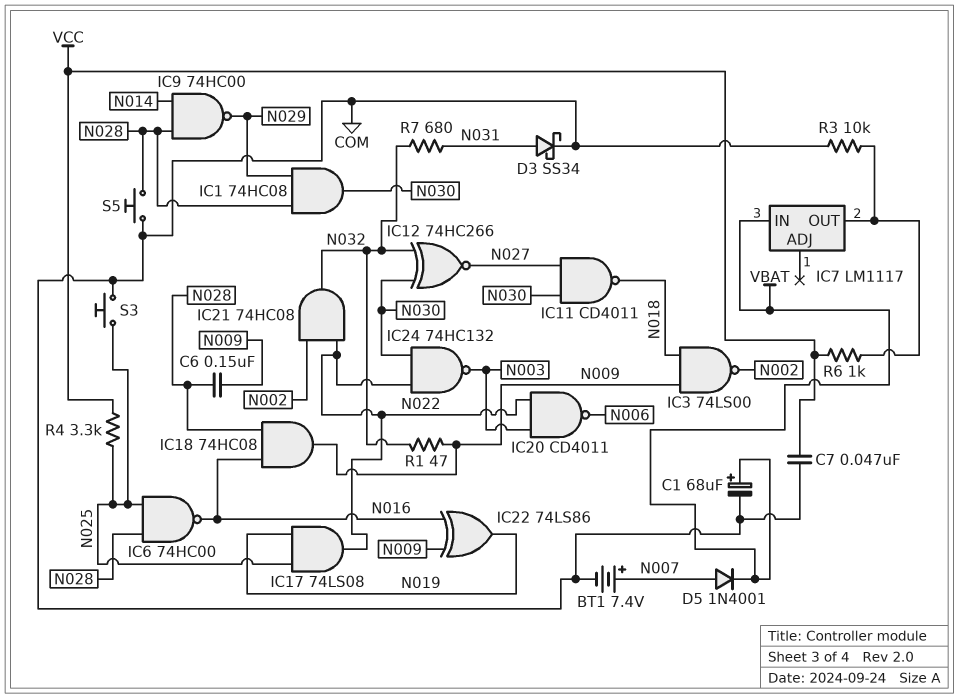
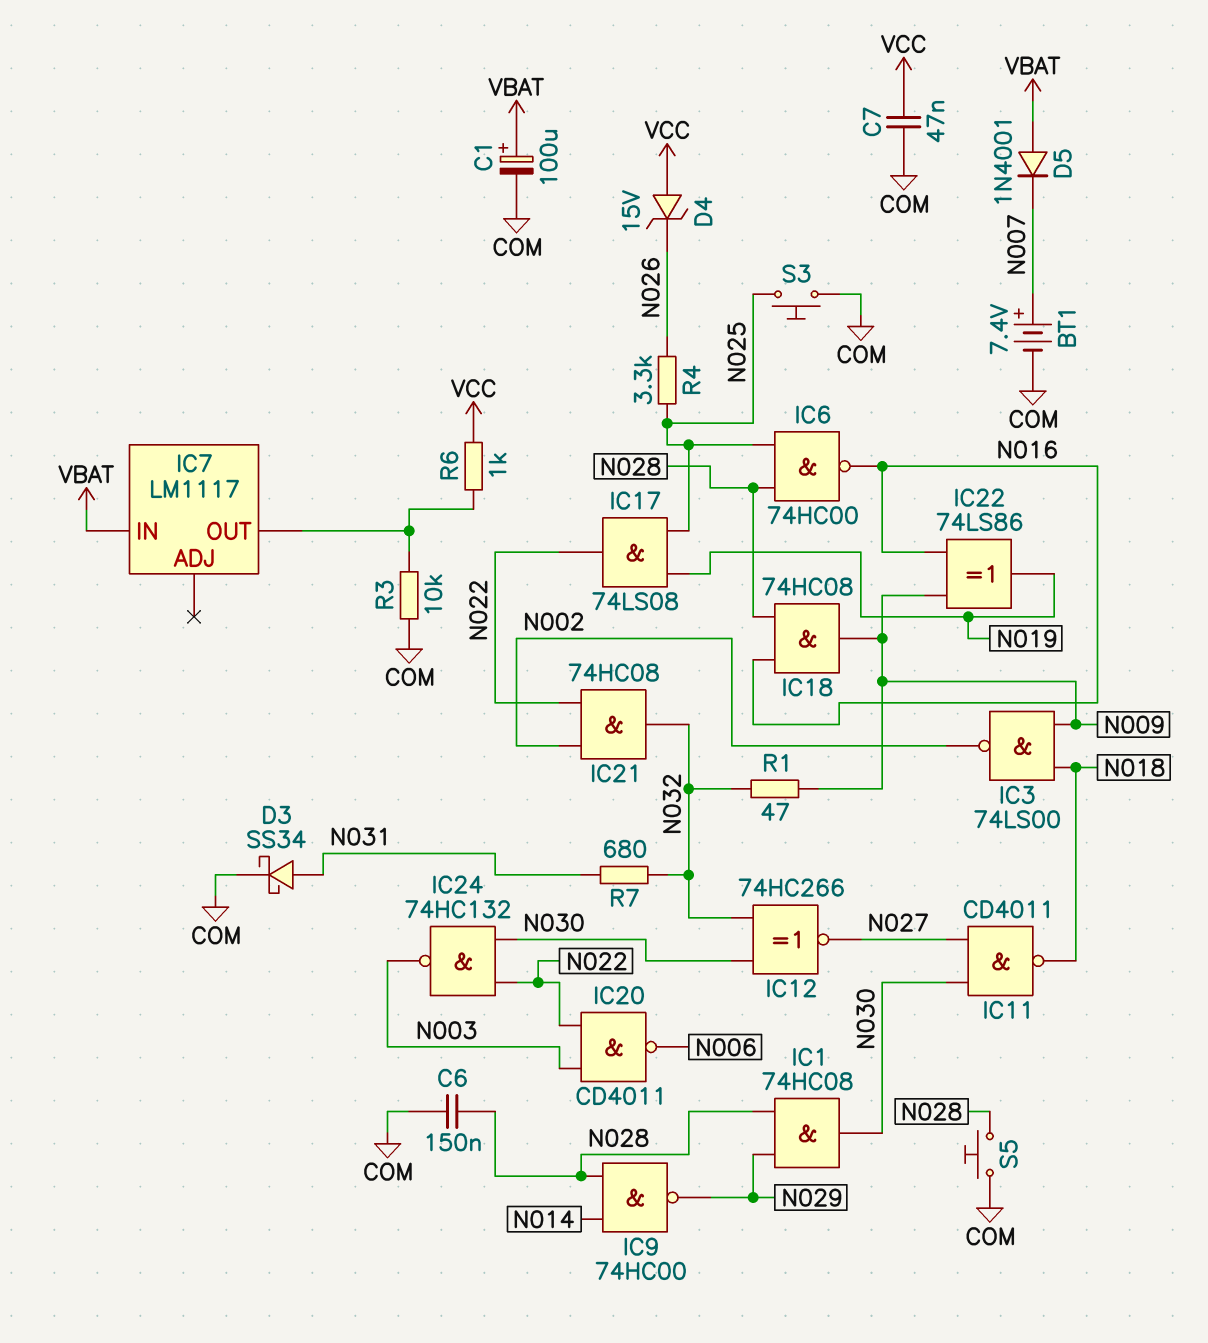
C1: 68uF (plus VBAT, minus COM) -> 100uF (plus VBAT, minus COM)
C6: 150nF (N009, N028) -> 150nF (COM, N028)
D4: none -> zener 15V (A VCC, K N026)
D5: diode 1N4001 (A N007, K VBAT) -> diode 1N4001 (A VBAT, K N007)
R4: 3.3k (N025, VCC) -> 3.3k (N025, N026)

